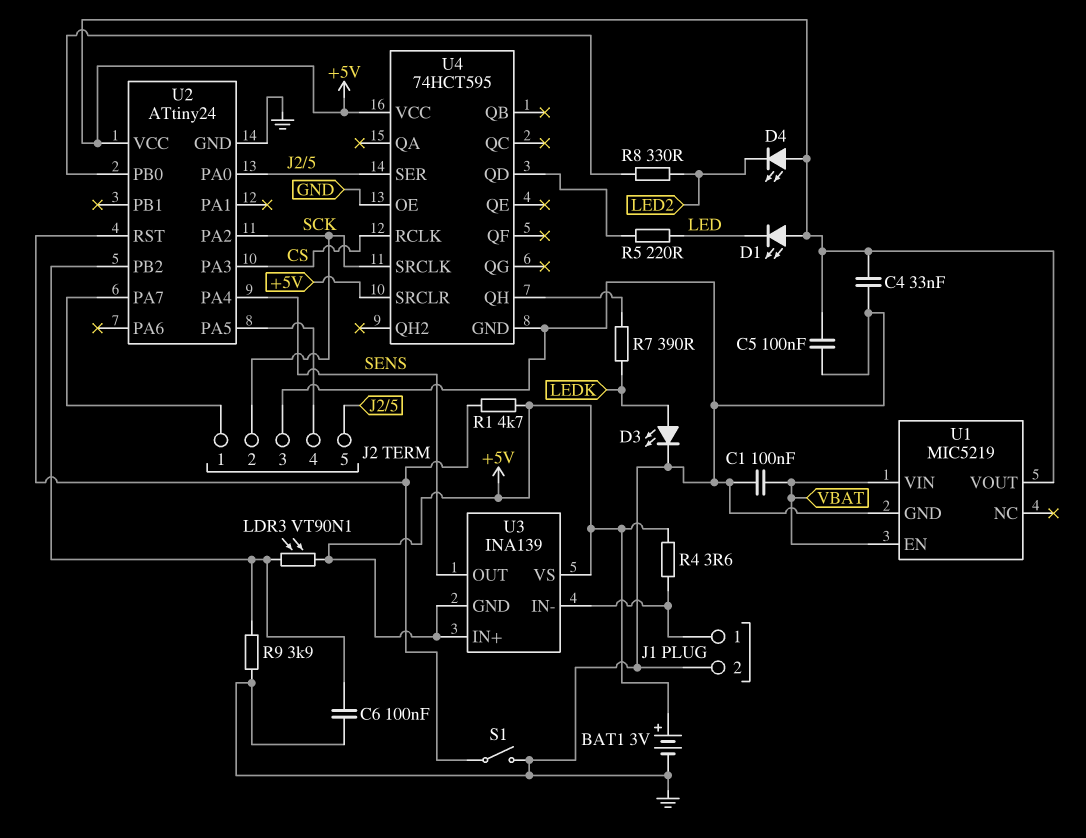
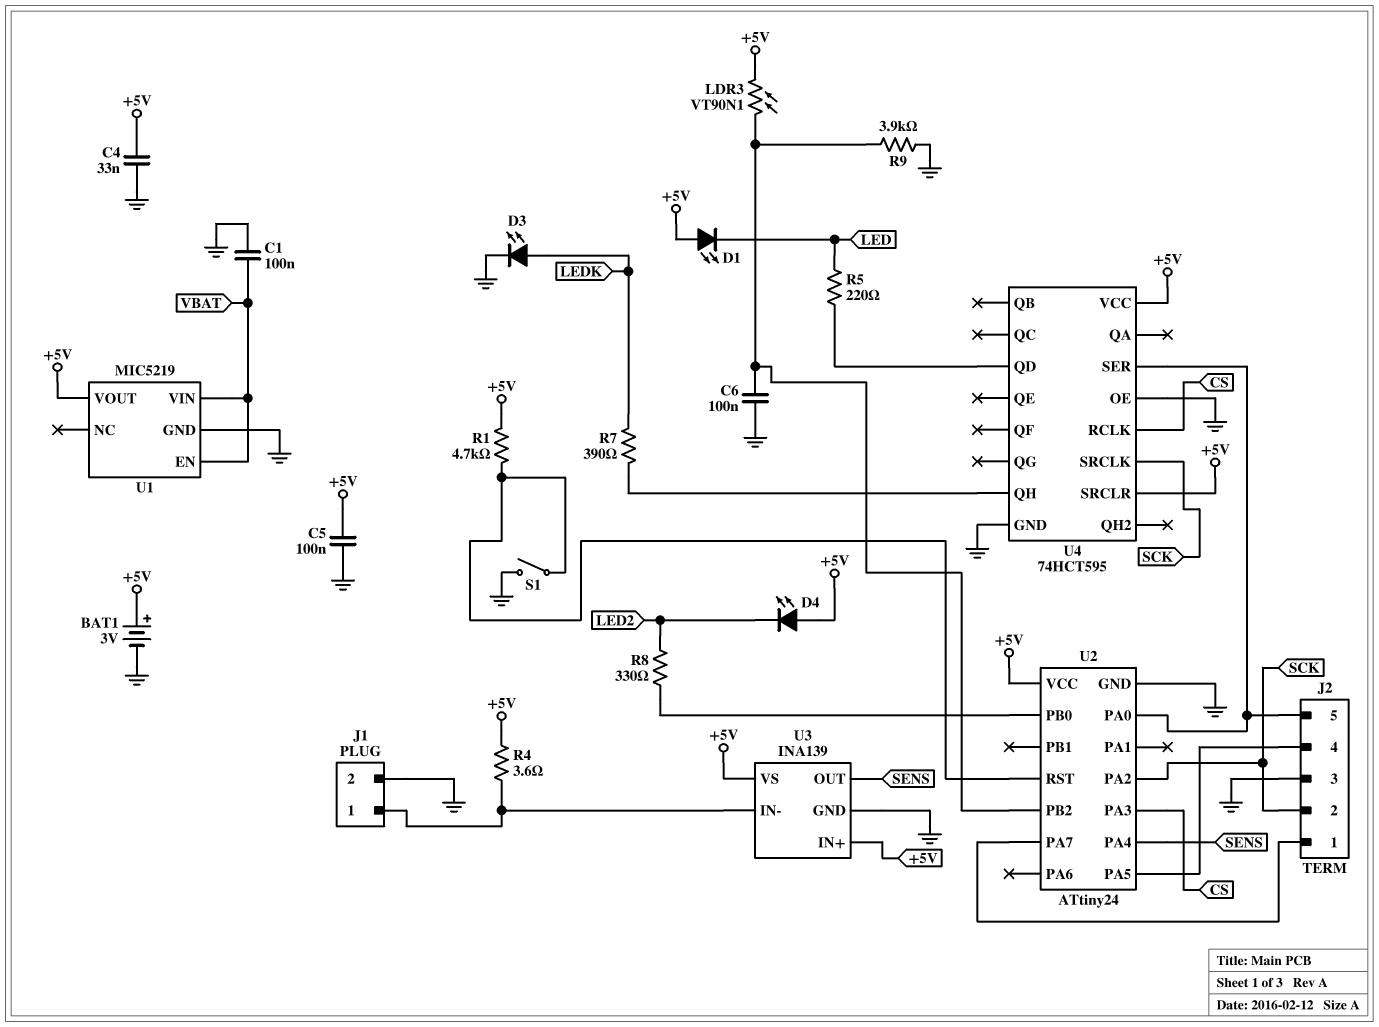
U3 pin GND: +5V -> GND

